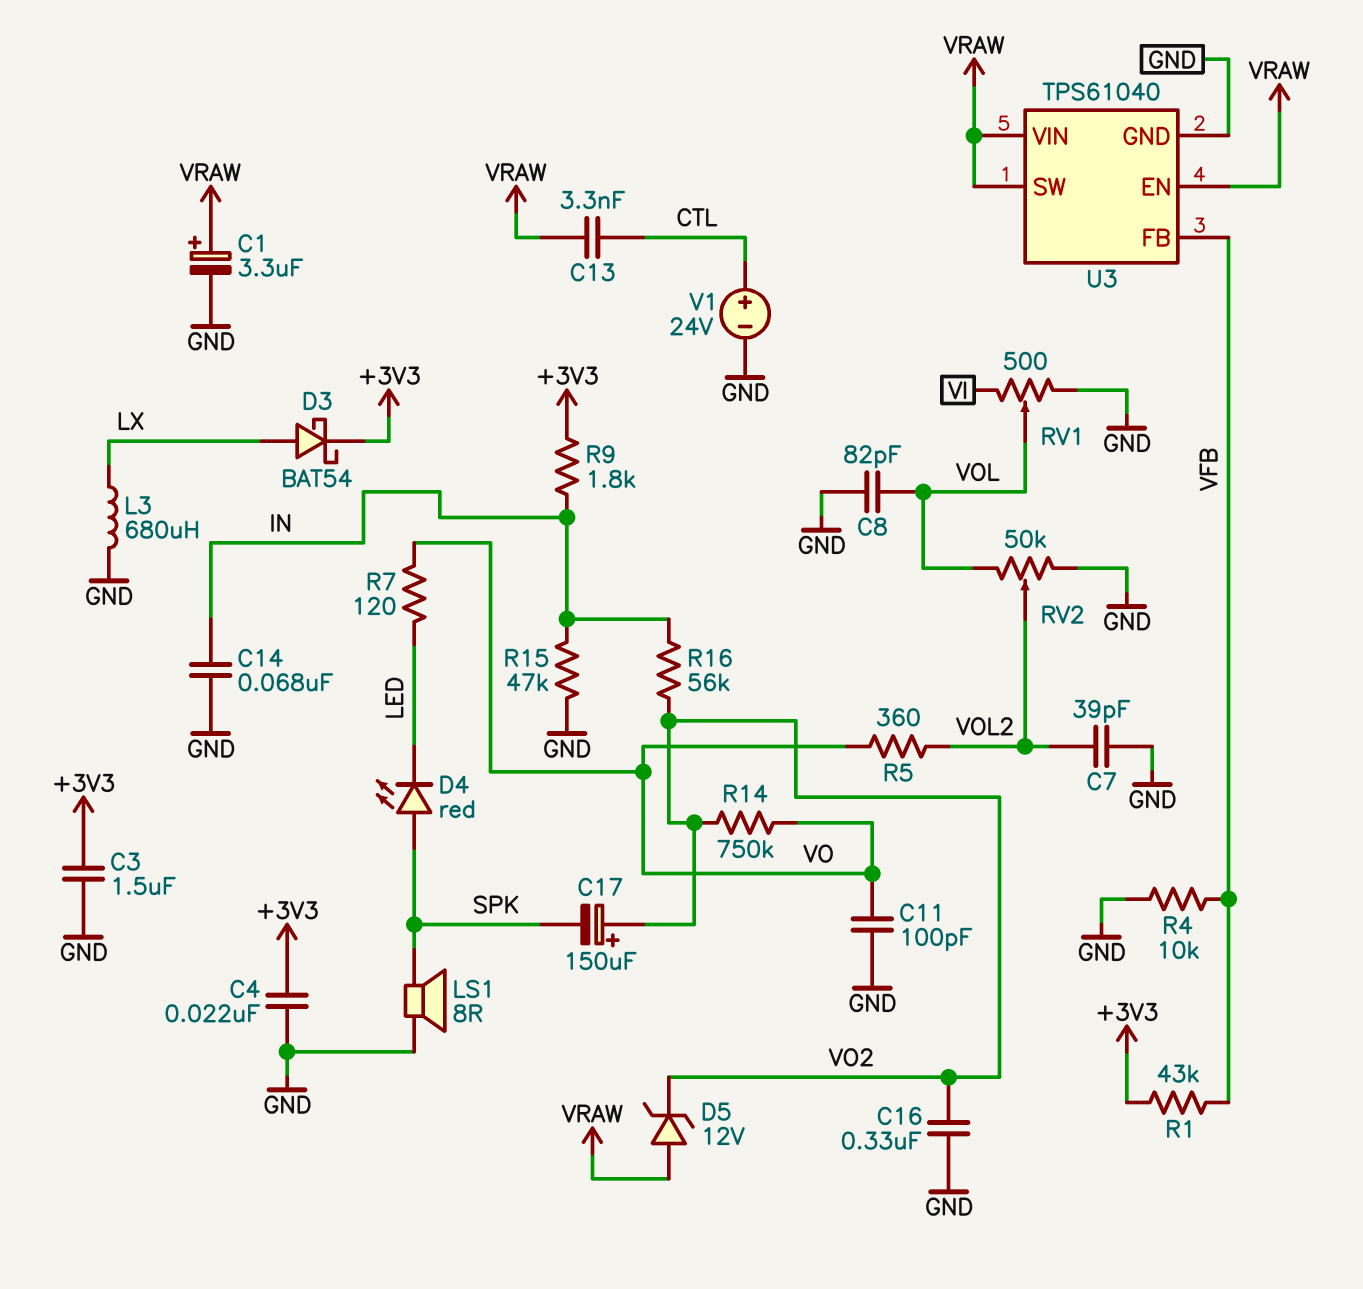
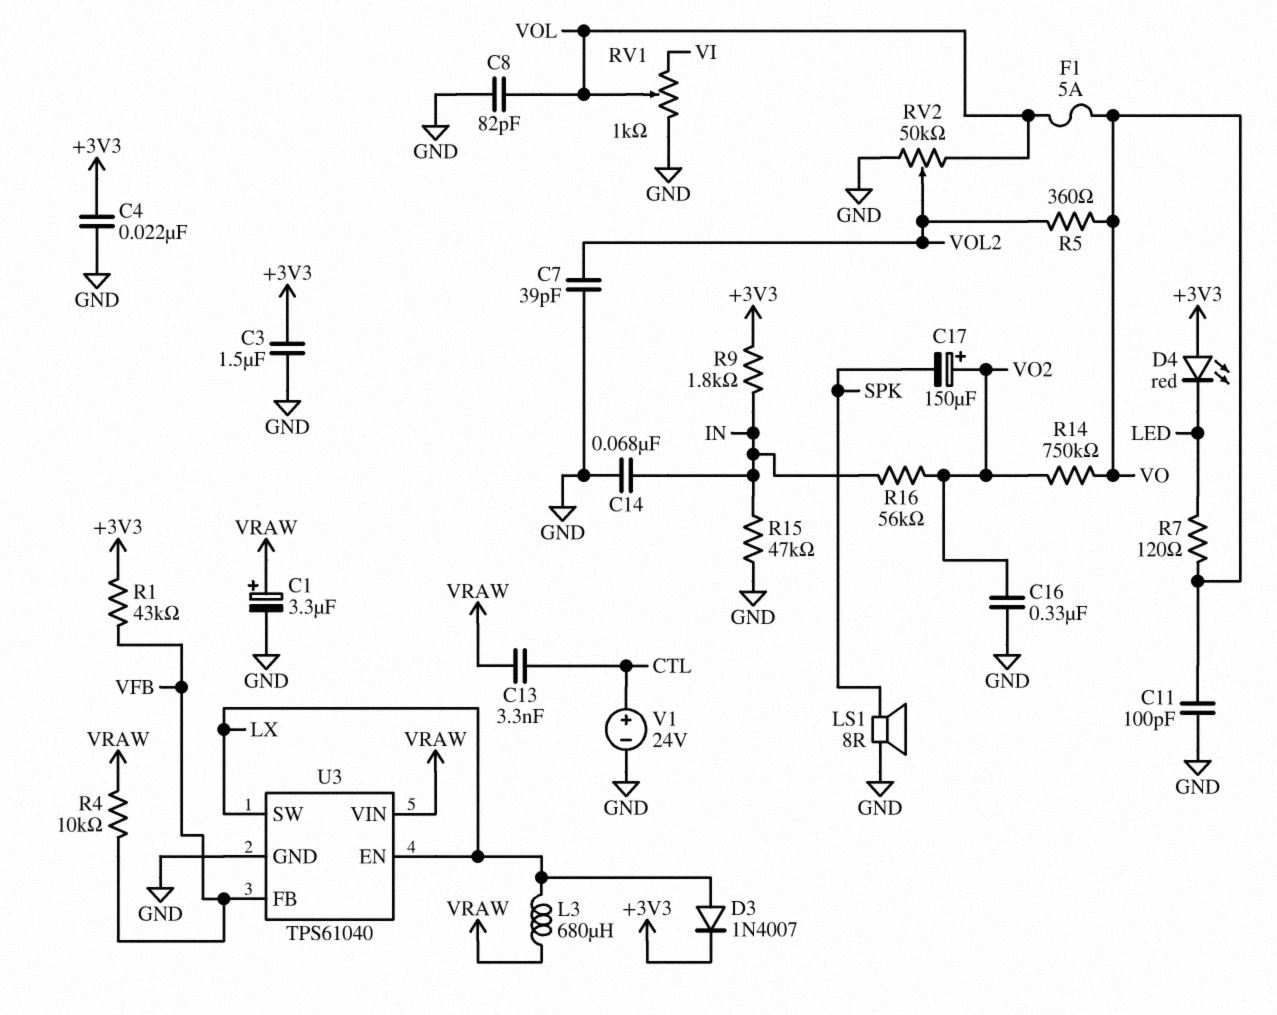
D3: schottky BAT54 (A LX, K +3V3) -> diode 1N4007 (A LX, K +3V3)
D4: LED red (A SPK, K LED) -> LED red (A +3V3, K LED)
D5: zener 12V (A VRAW, K VO2) -> none
F1: none -> 5A (VO, VOL)
L3: 680uH (GND, LX) -> 680uH (LX, VRAW)
R4: 10k (GND, VFB) -> 10k (VFB, VRAW)
RV1: 500 (GND, VI, wiper VOL) -> 1k (GND, VI, wiper VOL)
U3 pin EN: VRAW -> LX
U3 pin SW: VRAW -> LX

